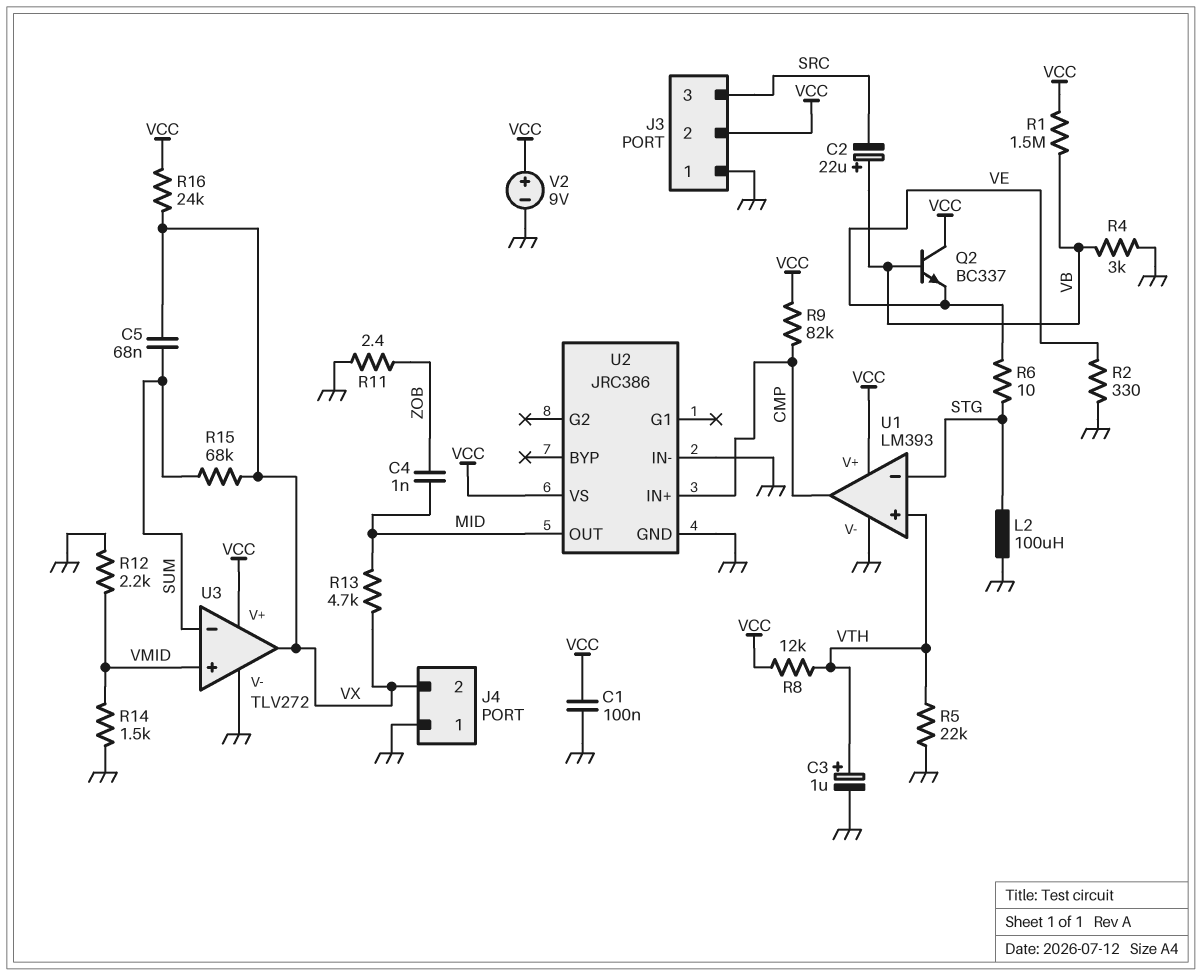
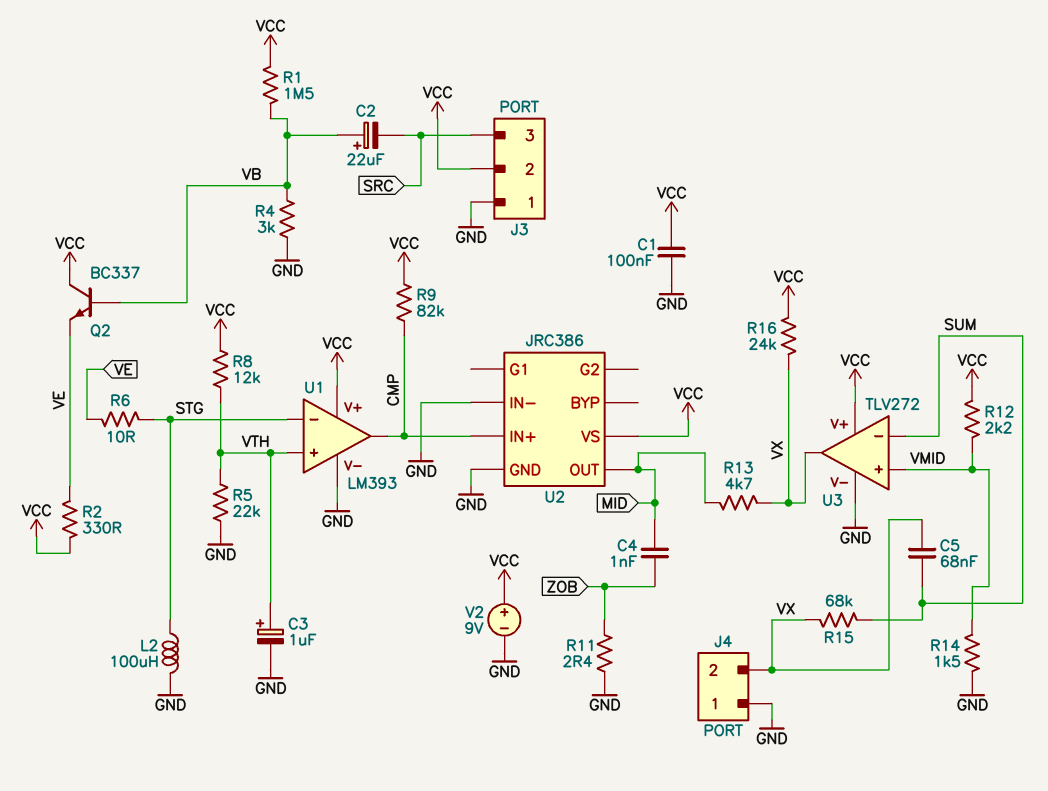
R2: 330 (GND, VE) -> 330 (VCC, VE)
R12: 2.2k (GND, VMID) -> 2.2k (VCC, VMID)

